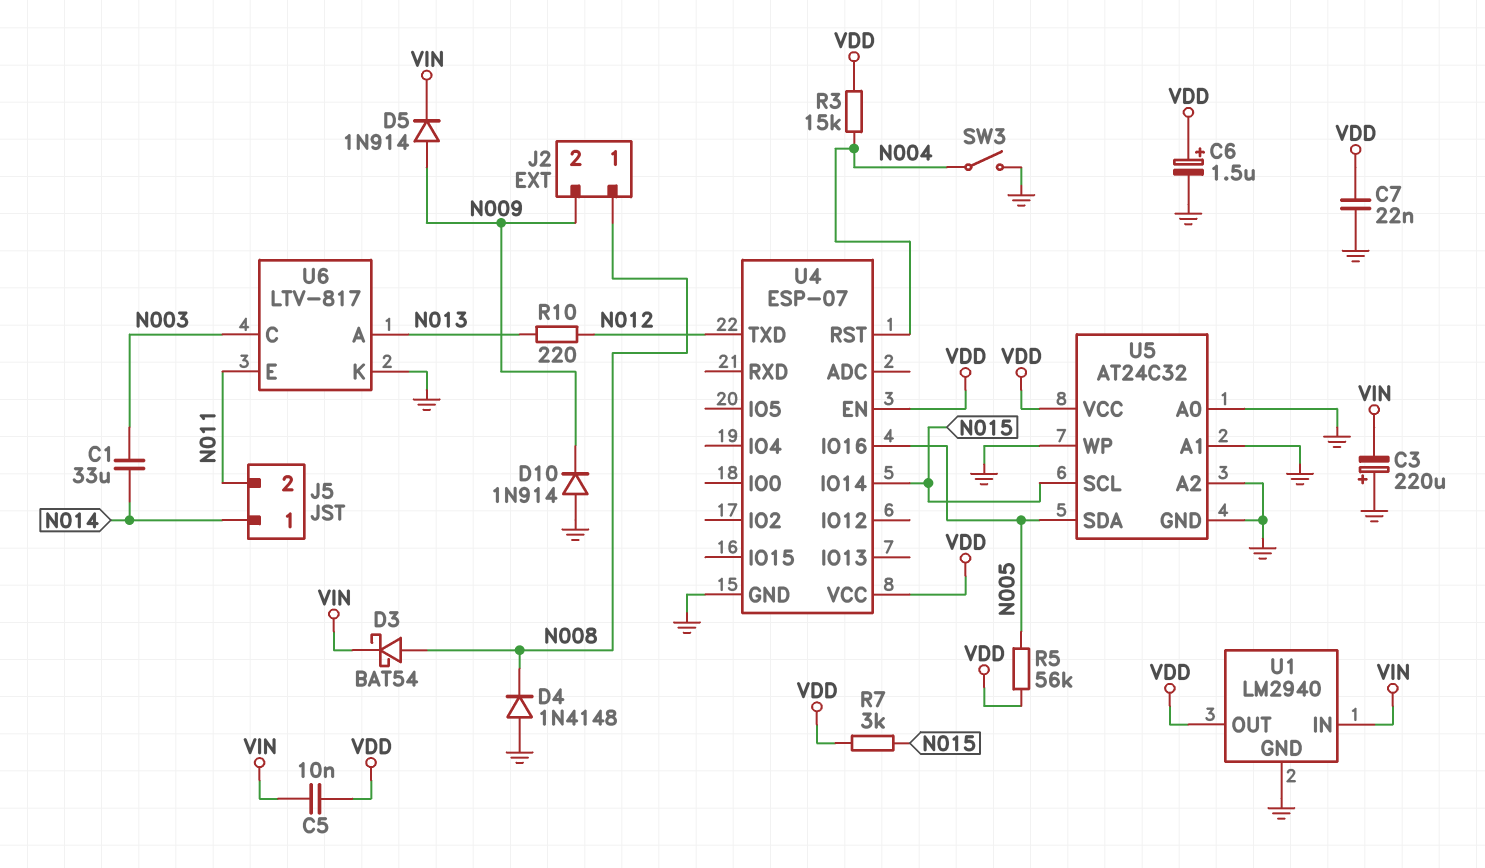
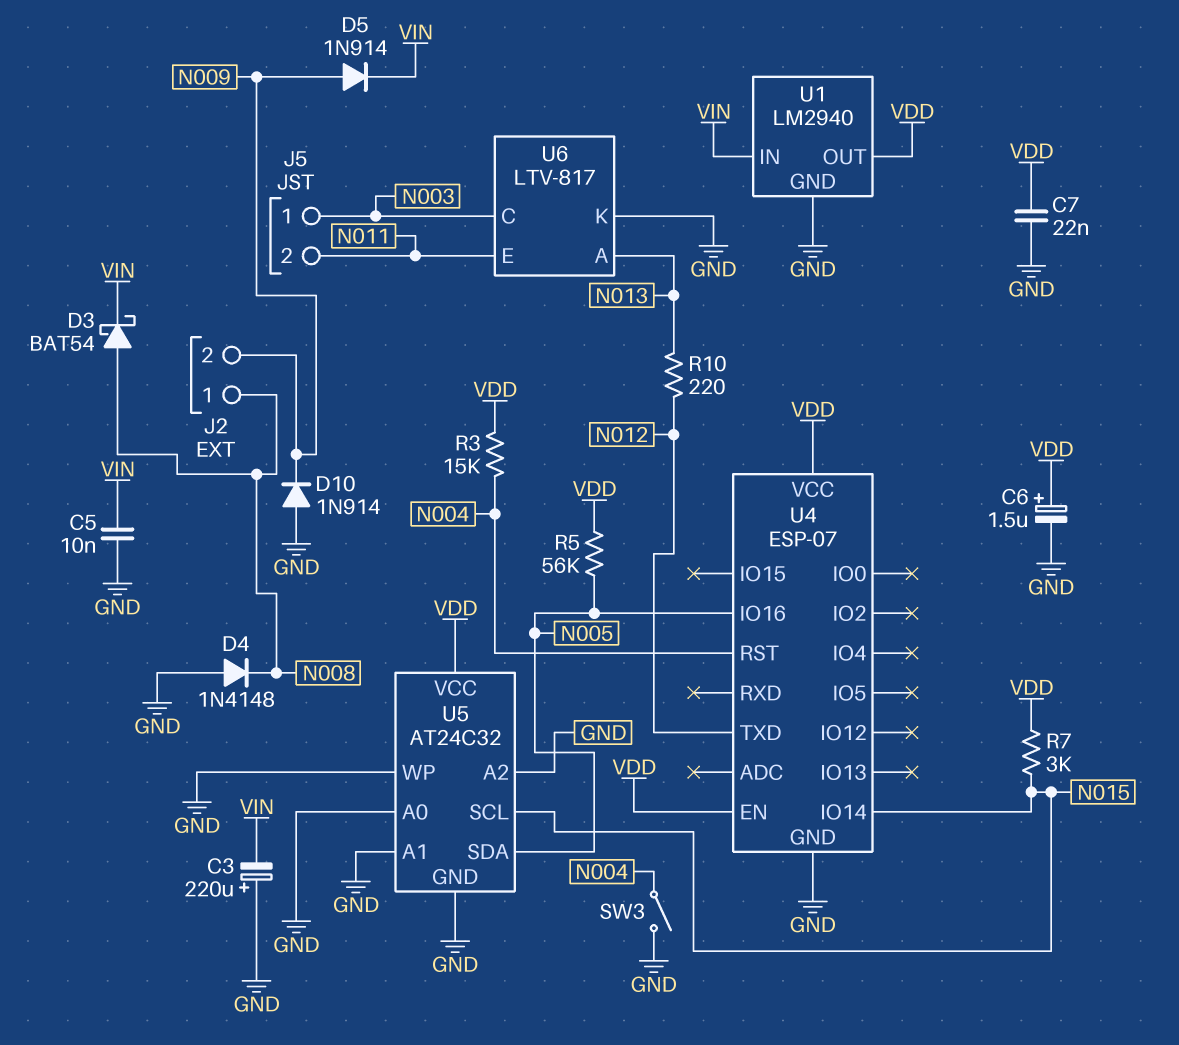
C1: 33uF (N003, N014) -> none
C5: 10nF (VDD, VIN) -> 10nF (GND, VIN)
J5 pin 1: N014 -> N003

